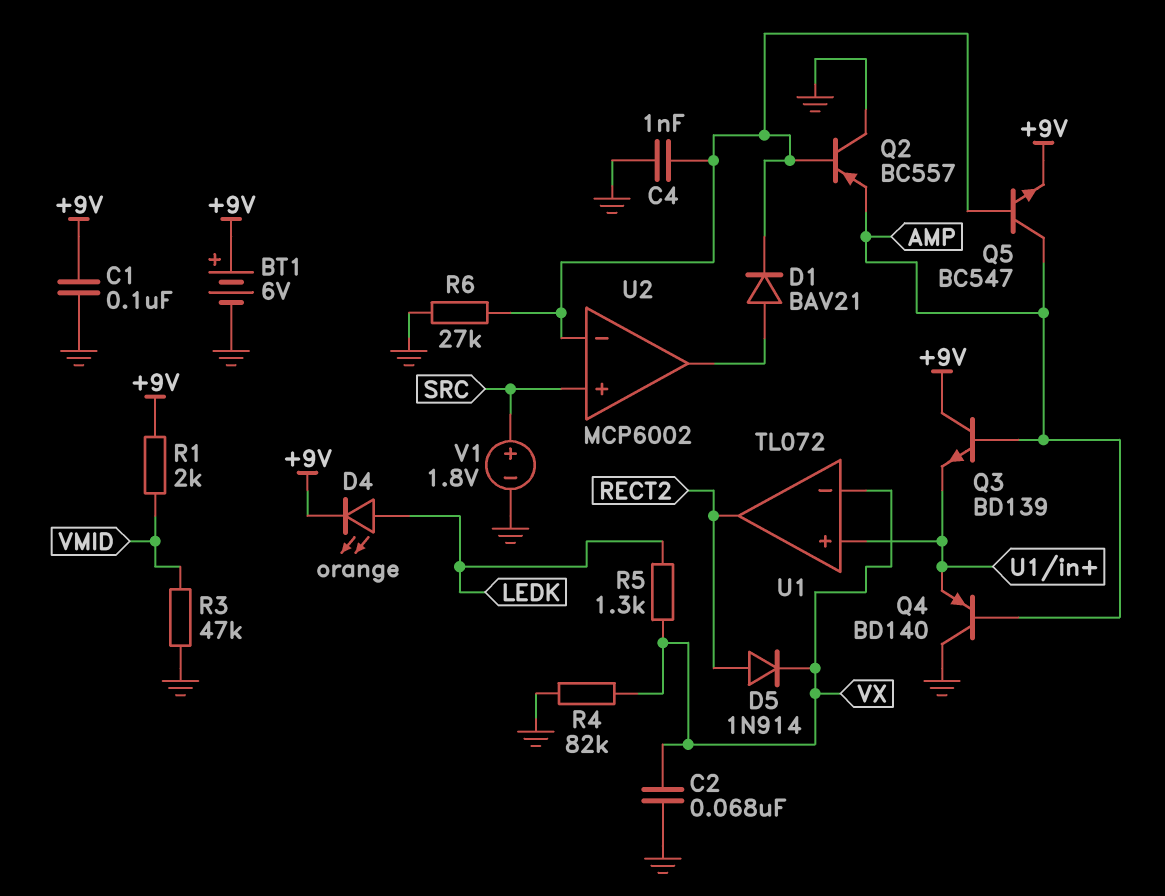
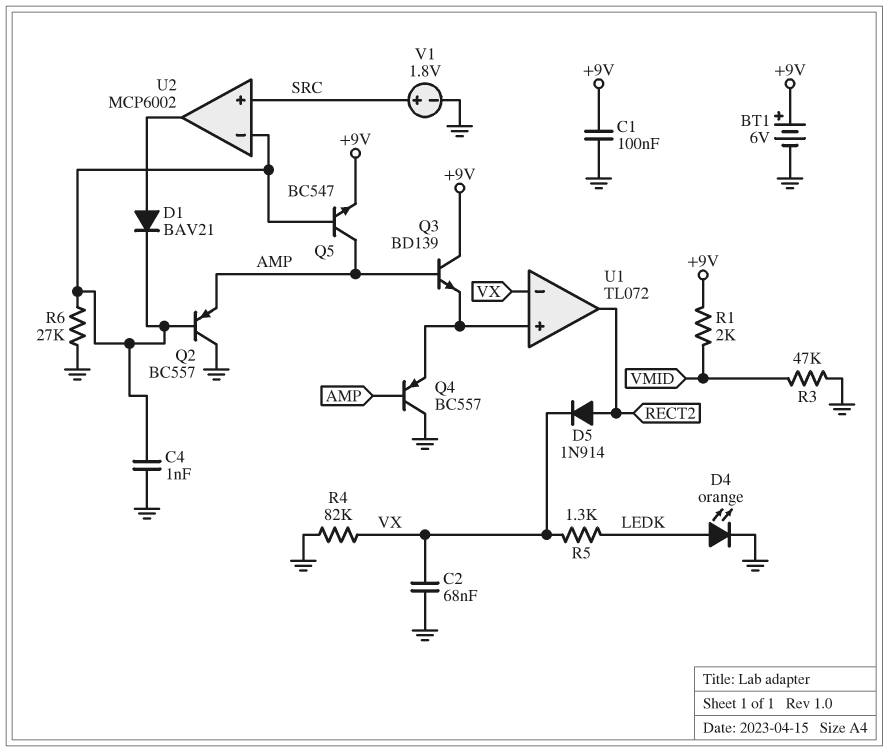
D4: LED orange (A LEDK, K +9V) -> LED orange (A LEDK, K GND)
Q4: PNP BD140 (B AMP, C GND, E U1/in+) -> PNP BC557 (B AMP, C GND, E U1/in+)

